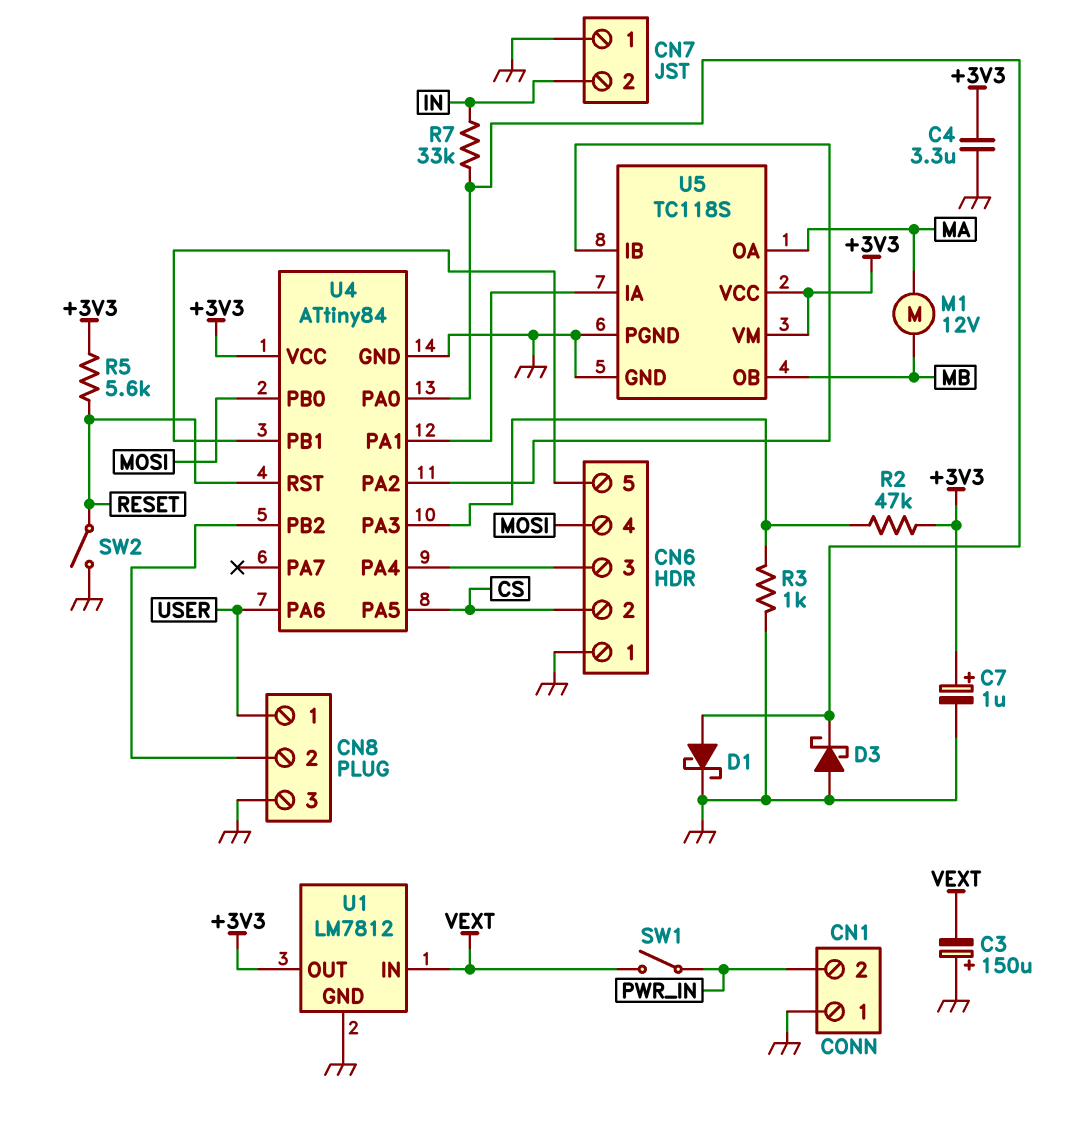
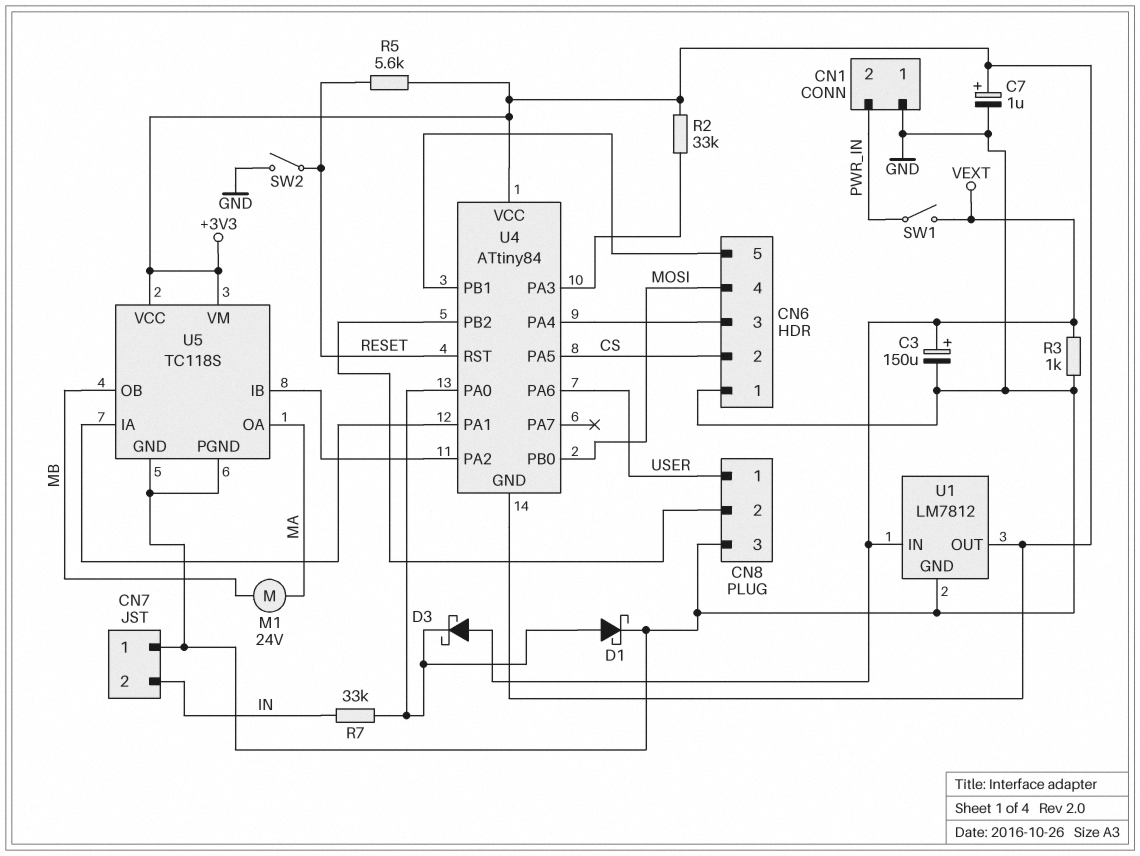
C3: 150uF (plus GND, minus VEXT) -> 150uF (plus VEXT, minus GND)
C4: 3.3uF (+3V3, GND) -> none
D3: schottky (A GND, K U4/PA0) -> schottky (A VEXT, K U4/PA0)
M1: motor 12V (MA, MB) -> motor 24V (MA, MB)
R2: 47k (+3V3, U4/PA3) -> 33k (+3V3, U4/PA3)
R3: 1k (GND, U4/PA3) -> 1k (GND, VEXT)
U4 pin GND: GND -> +3V3

